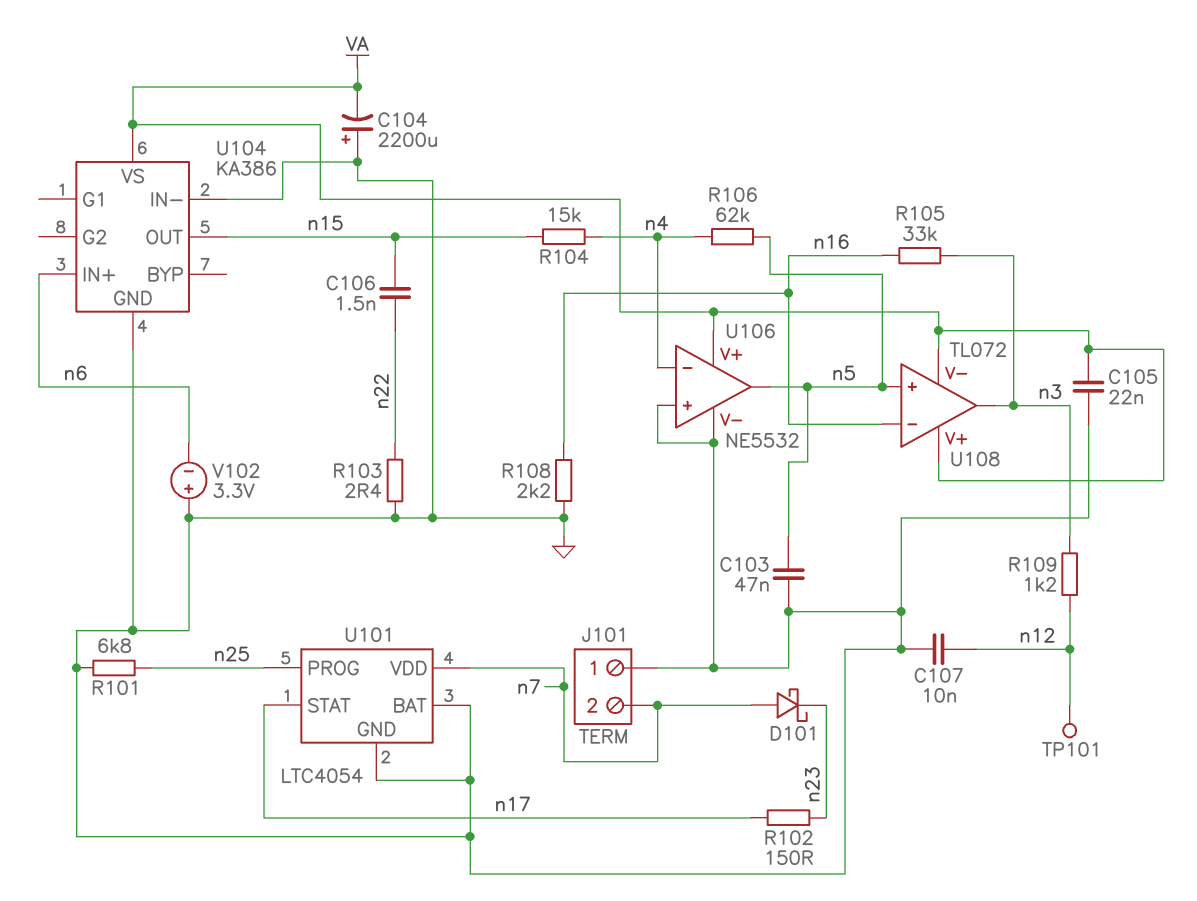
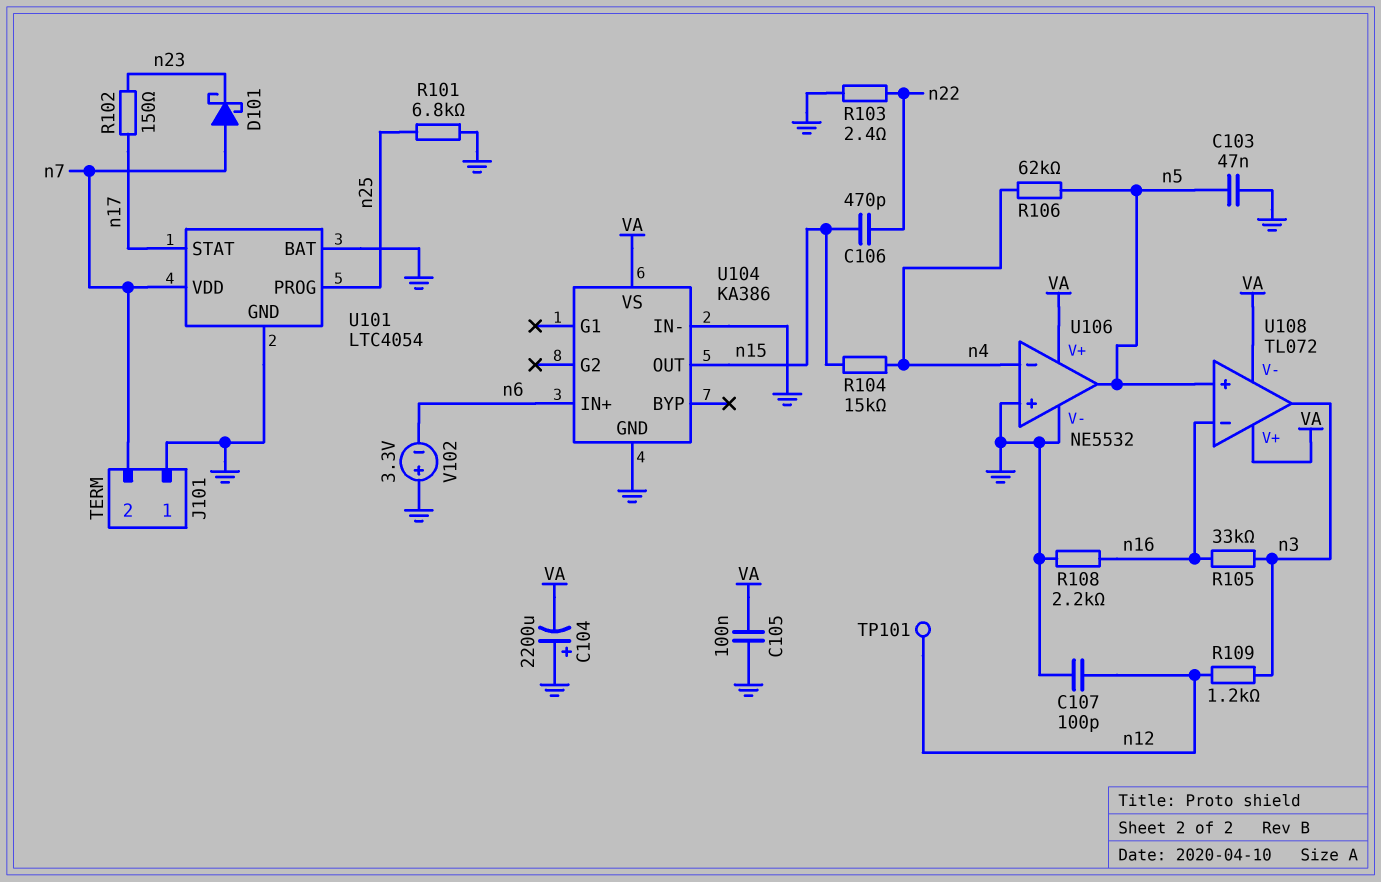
C105: 22nF (GND, VA) -> 100nF (GND, VA)
C106: 1.5nF (n15, n22) -> 470pF (n15, n22)
C107: 10nF (GND, n12) -> 100pF (GND, n12)

